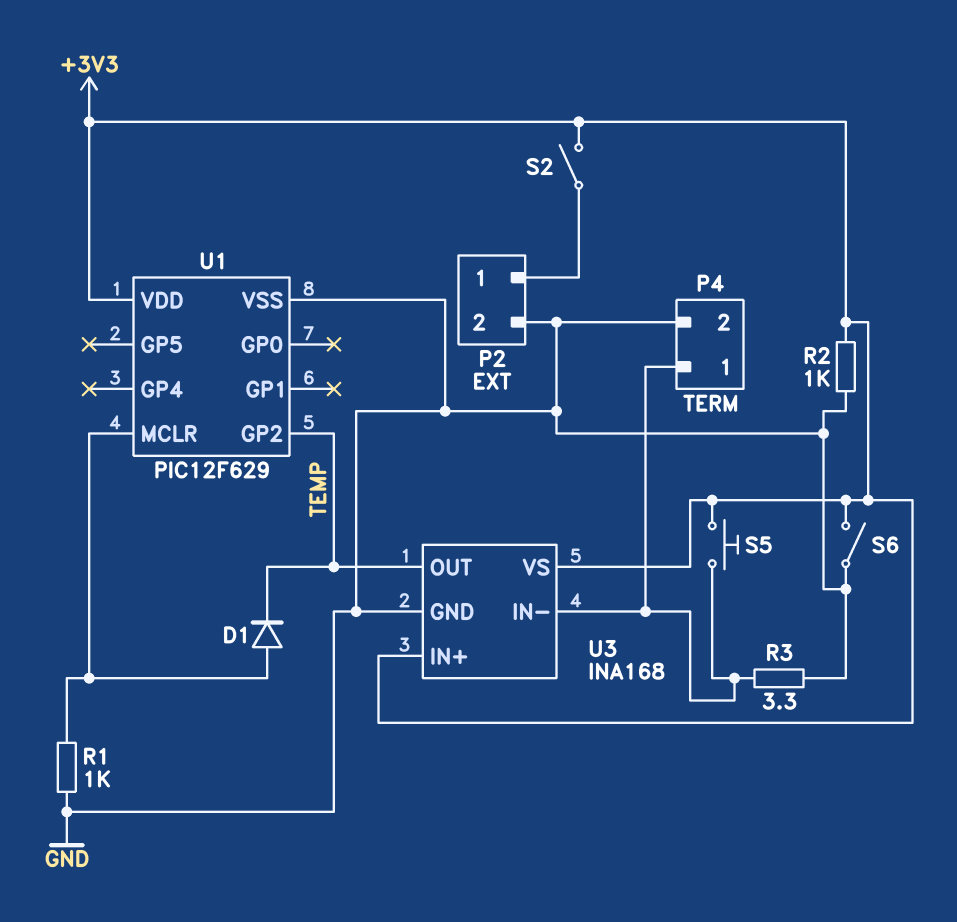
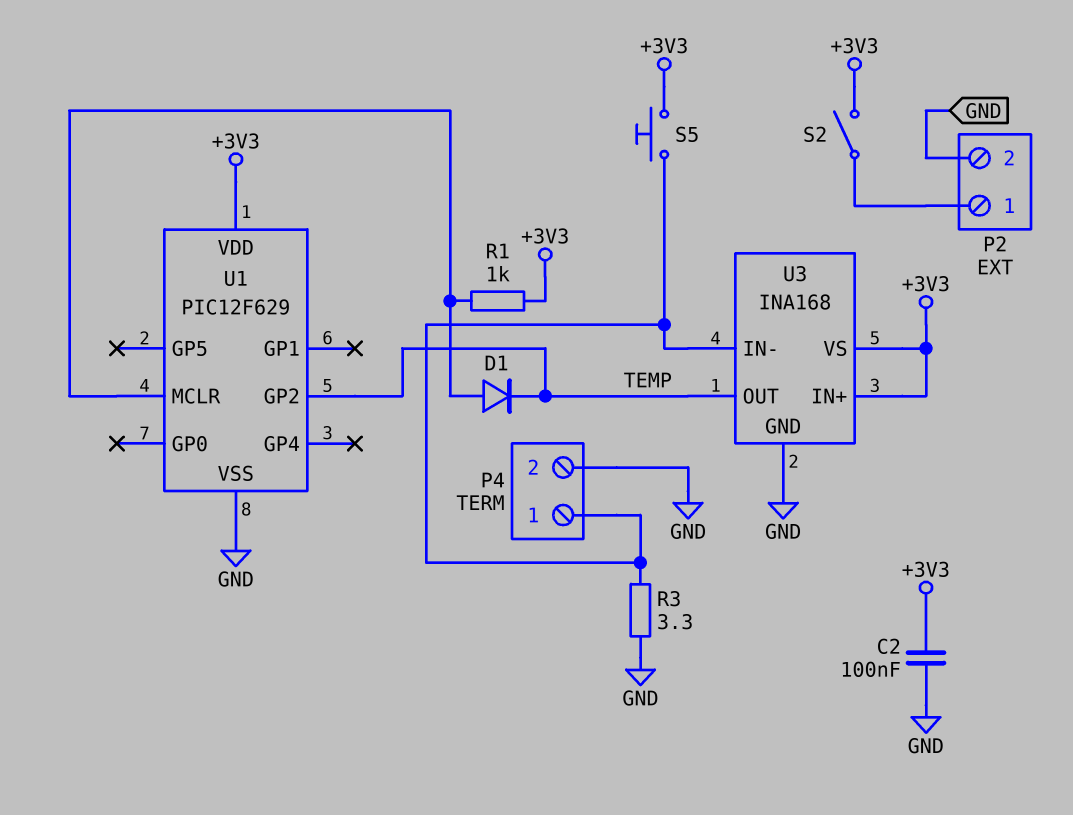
C2: none -> 100nF (+3V3, GND)
R1: 1k (GND, U1/MCLR) -> 1k (+3V3, U1/MCLR)
R2: 1k (+3V3, GND) -> none
S6: switch (+3V3, GND) -> none

